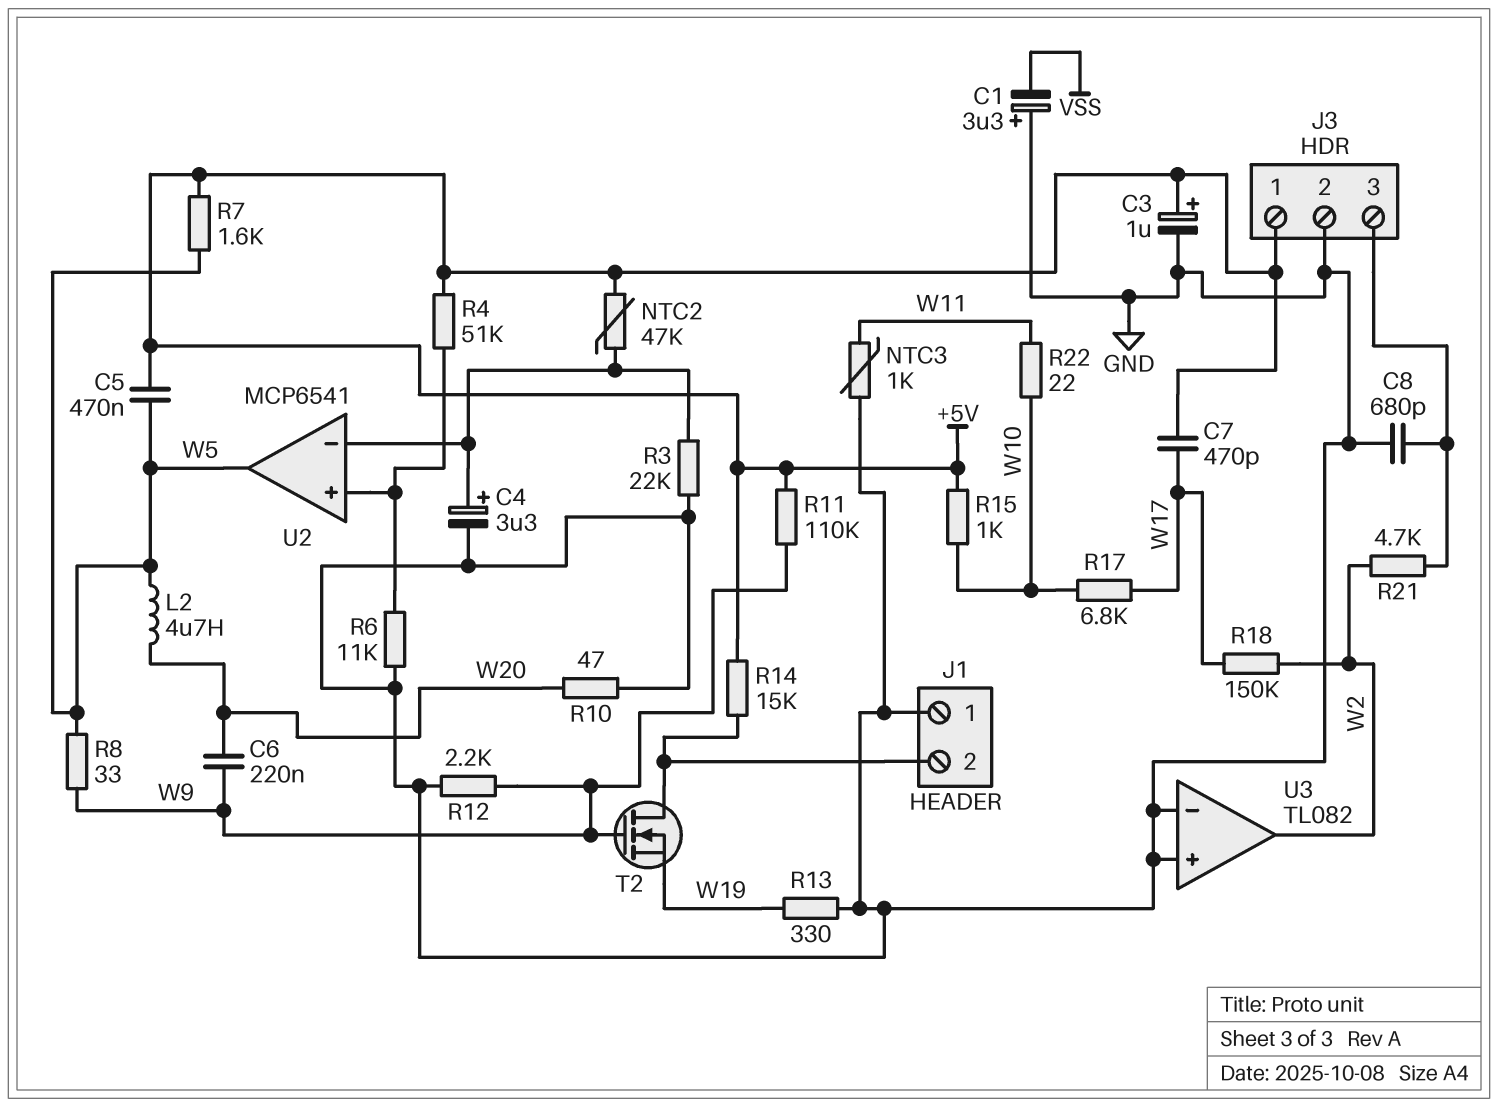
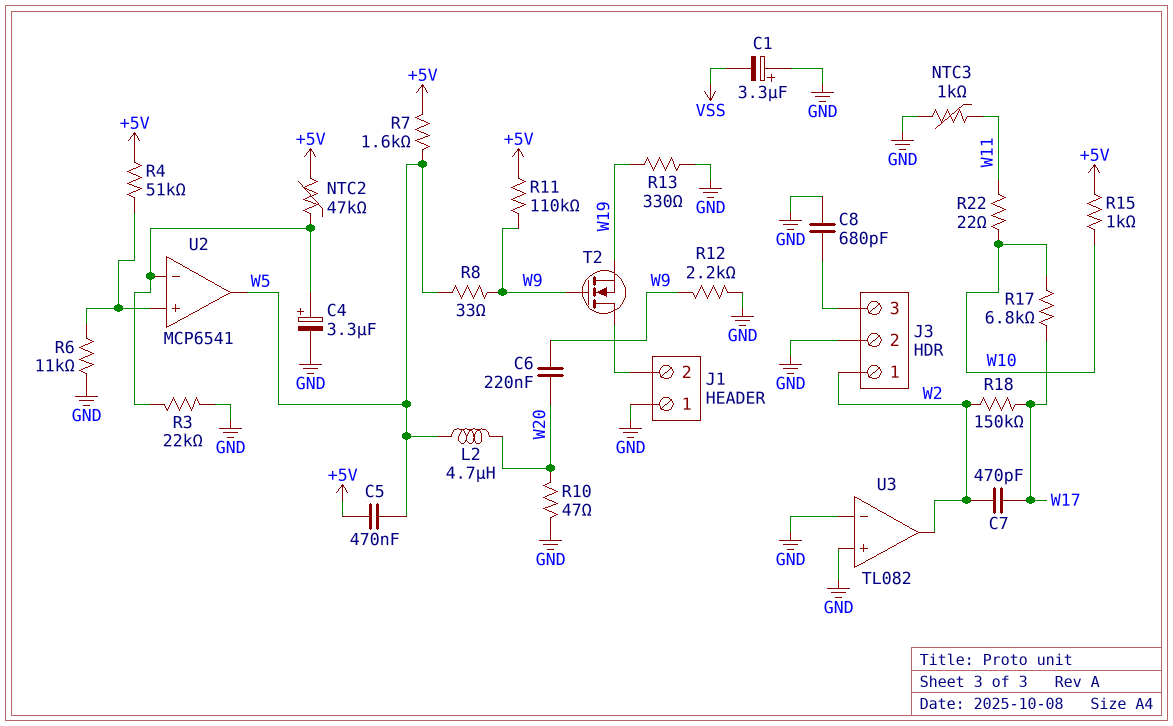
C3: 1uF (plus +5V, minus GND) -> none
C7: 470pF (+5V, W17) -> 470pF (W2, W17)
J3 pin 1: +5V -> W2
R14: 15k (+5V, J1/2) -> none
R21: 4.7k (J3/3, W2) -> none

